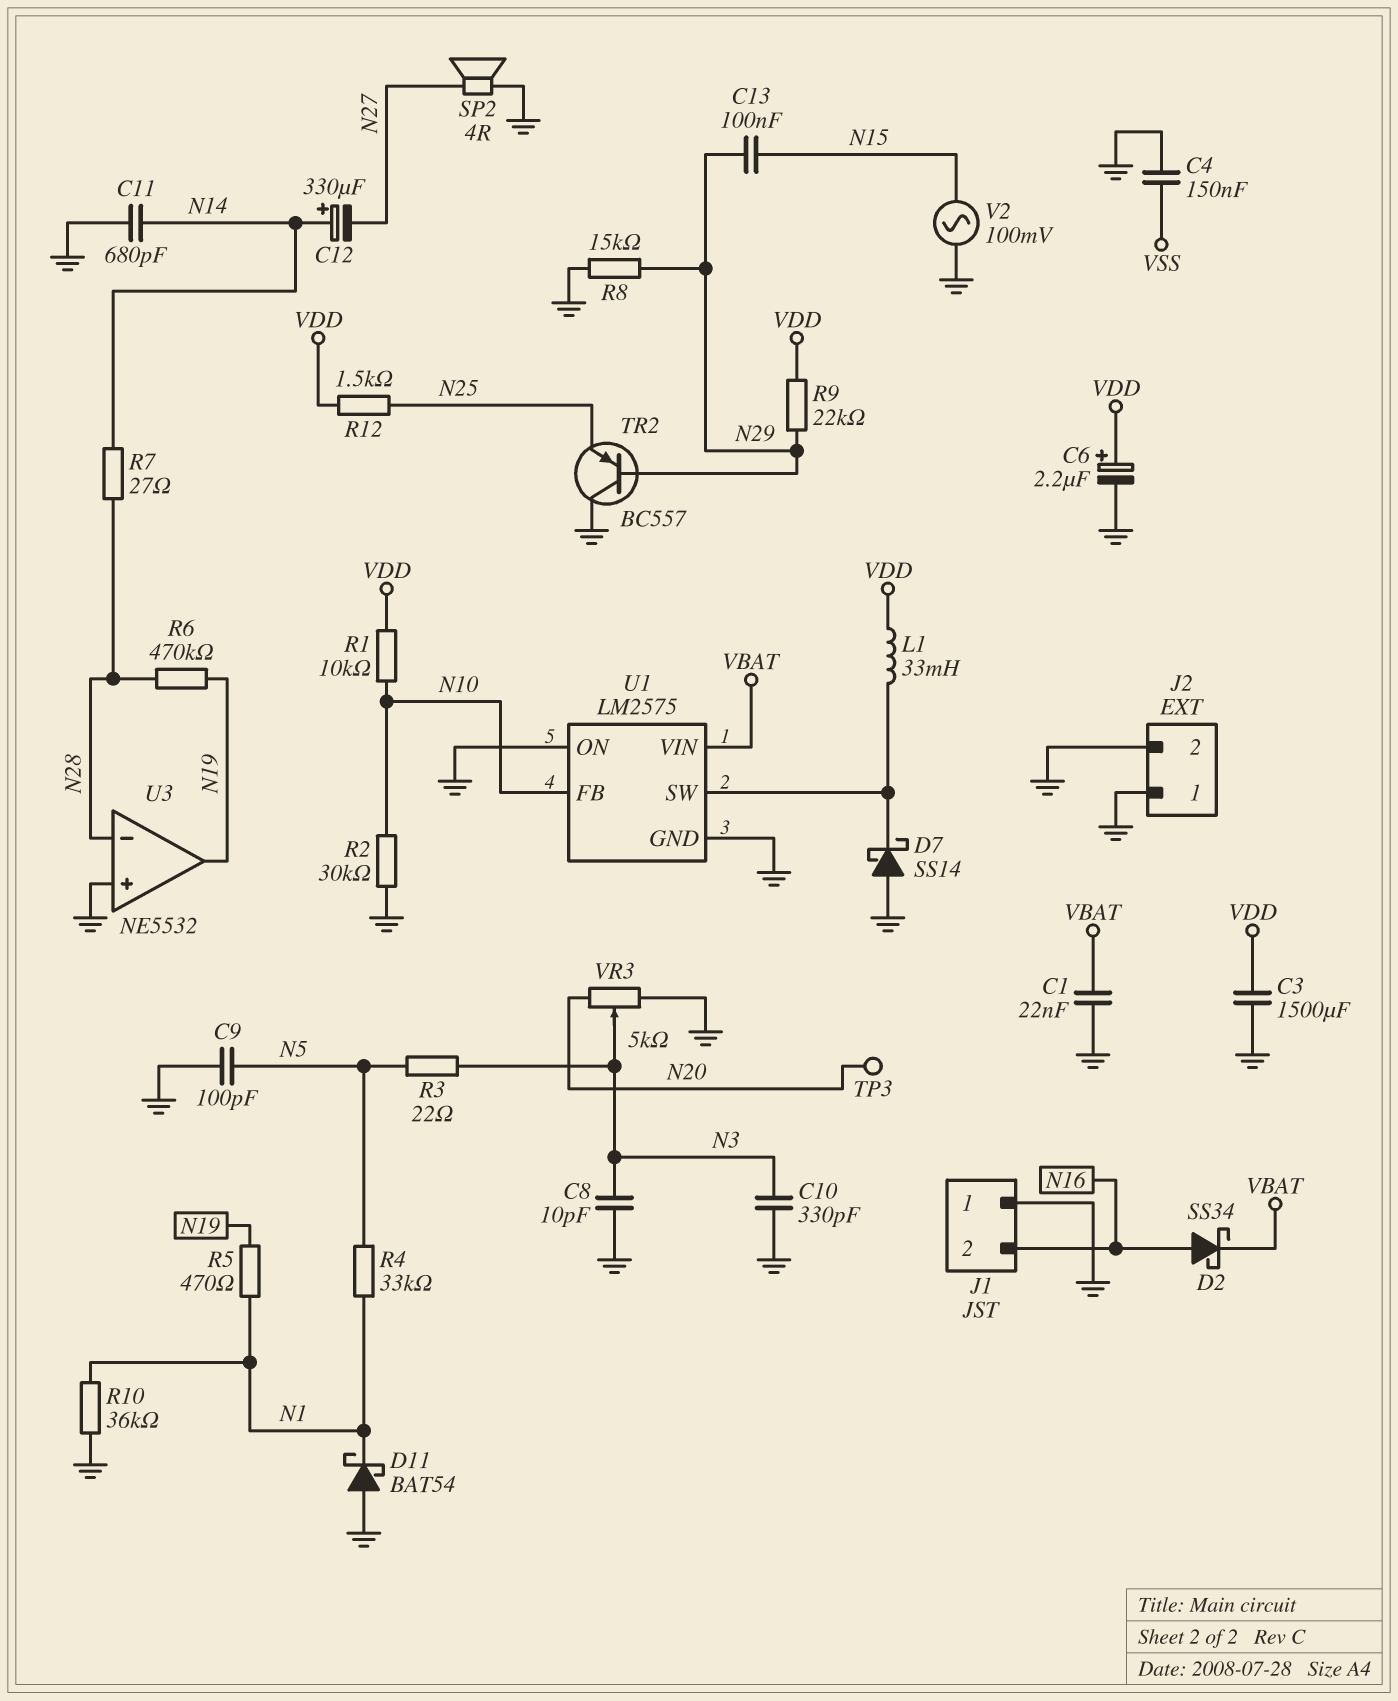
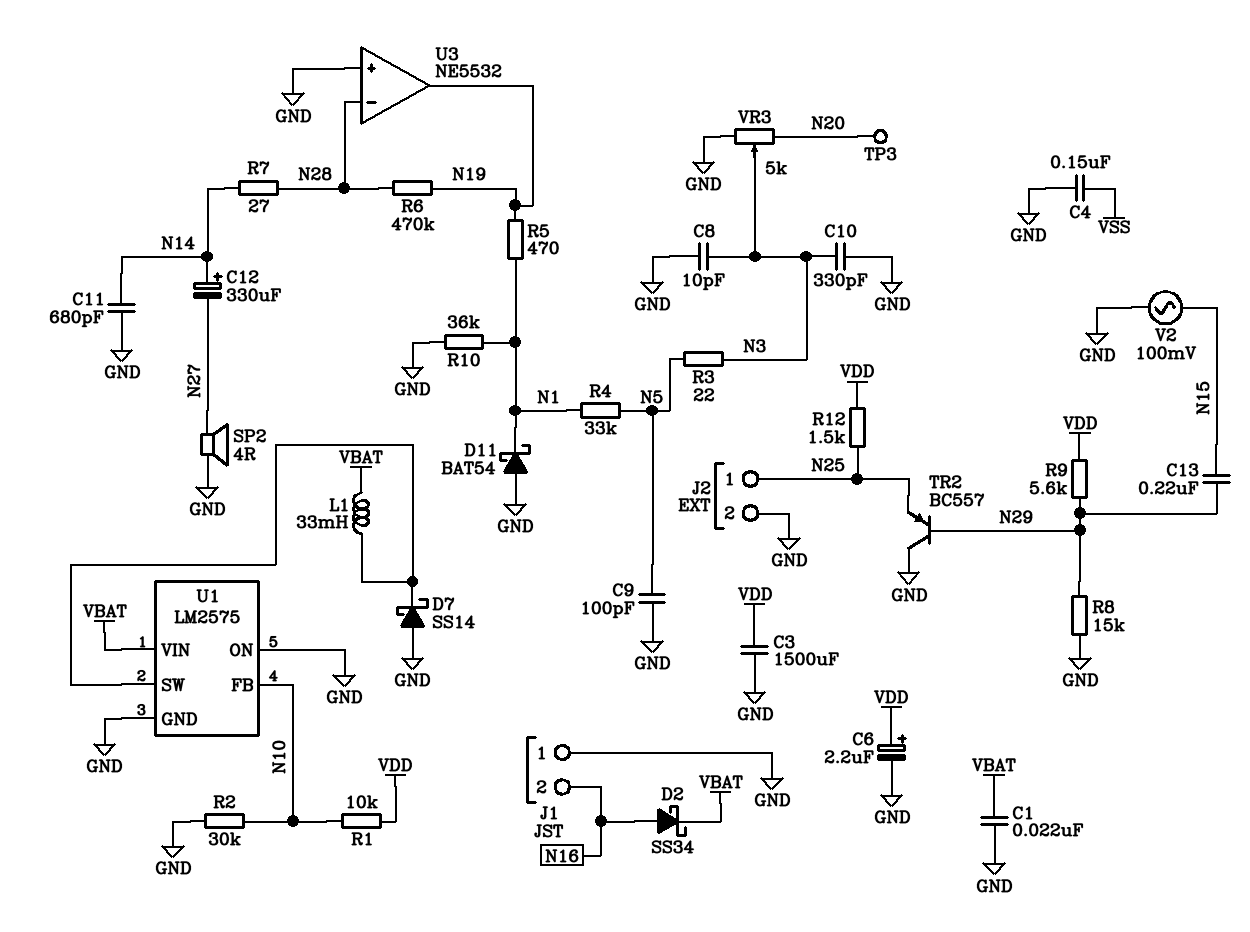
C13: 100nF (N15, N29) -> 220nF (N15, N29)
J2 pin 1: GND -> N25
L1: 33mH (U1/SW, VDD) -> 33mH (U1/SW, VBAT)
R9: 22k (N29, VDD) -> 5.6k (N29, VDD)

